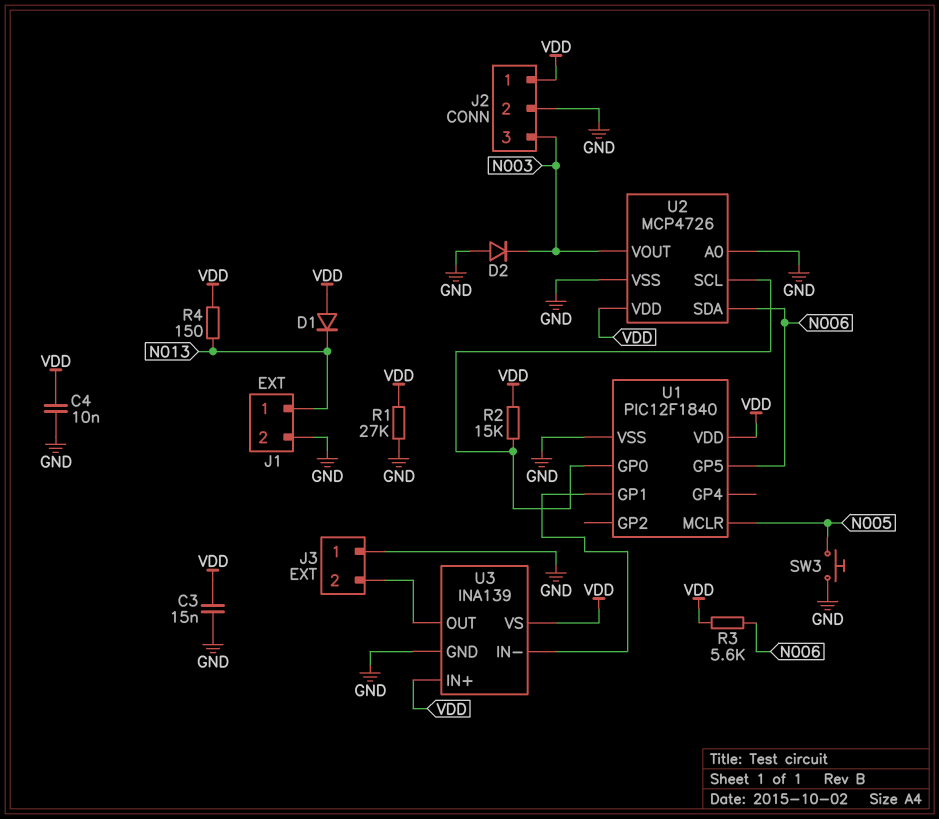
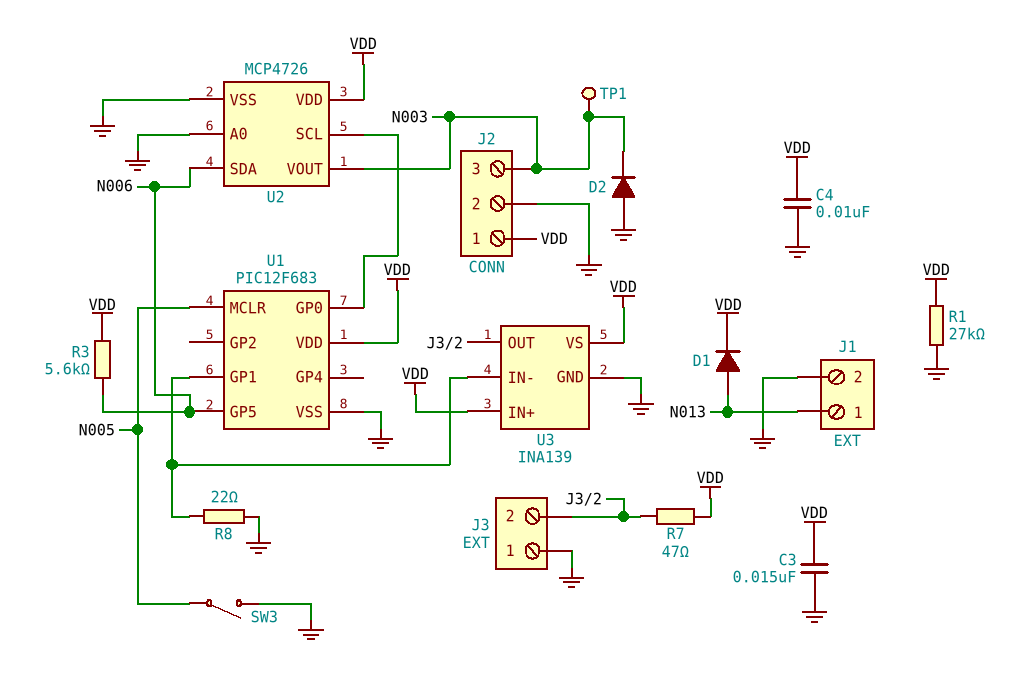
D1: diode (A VDD, K N013) -> diode (A N013, K VDD)
R2: 15k (U1/GP0, VDD) -> none
R4: 150 (N013, VDD) -> none
R7: none -> 47 (J3/2, VDD)
R8: none -> 22 (GND, U1/GP1)
SW3: button (GND, N005) -> switch (GND, N005)
TP1: none -> test point (N003)
U1: PIC12F1840 -> PIC12F683

